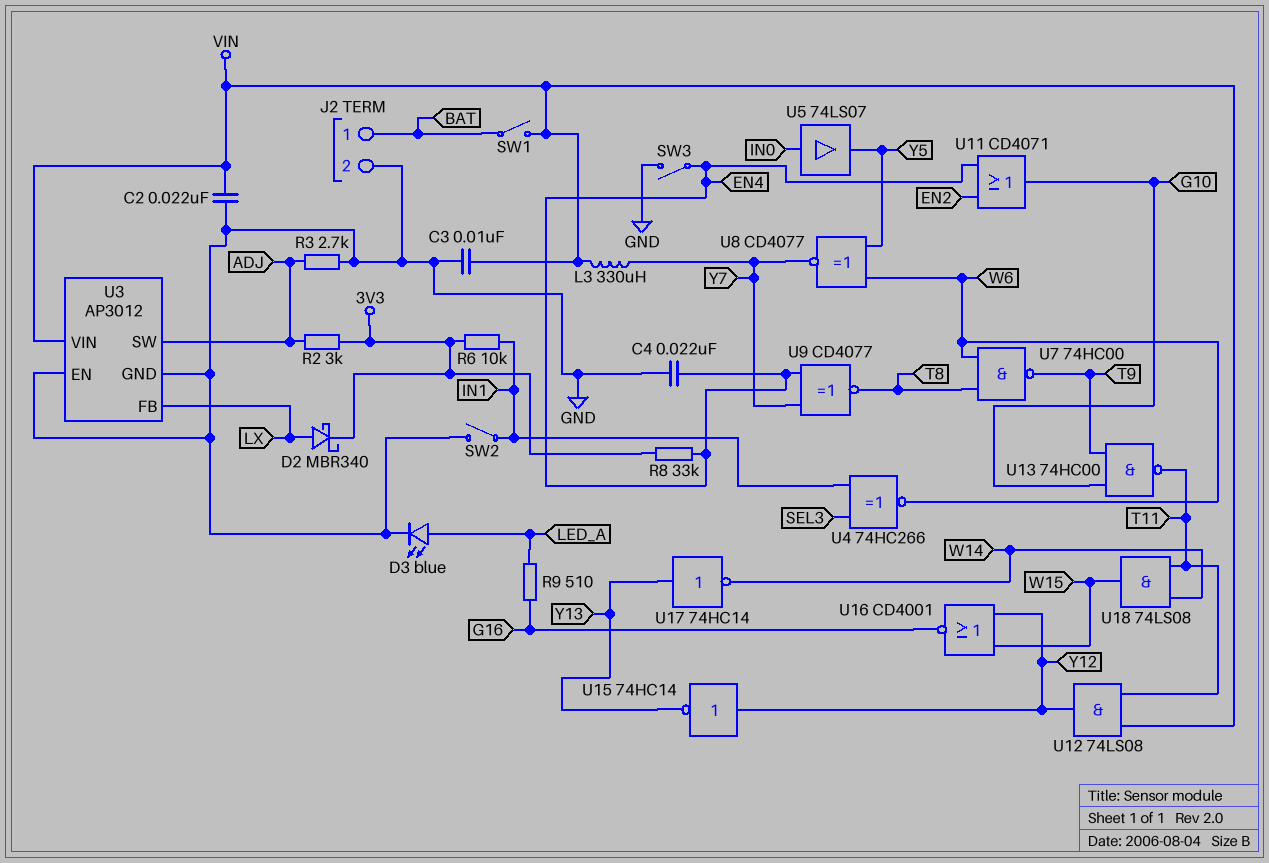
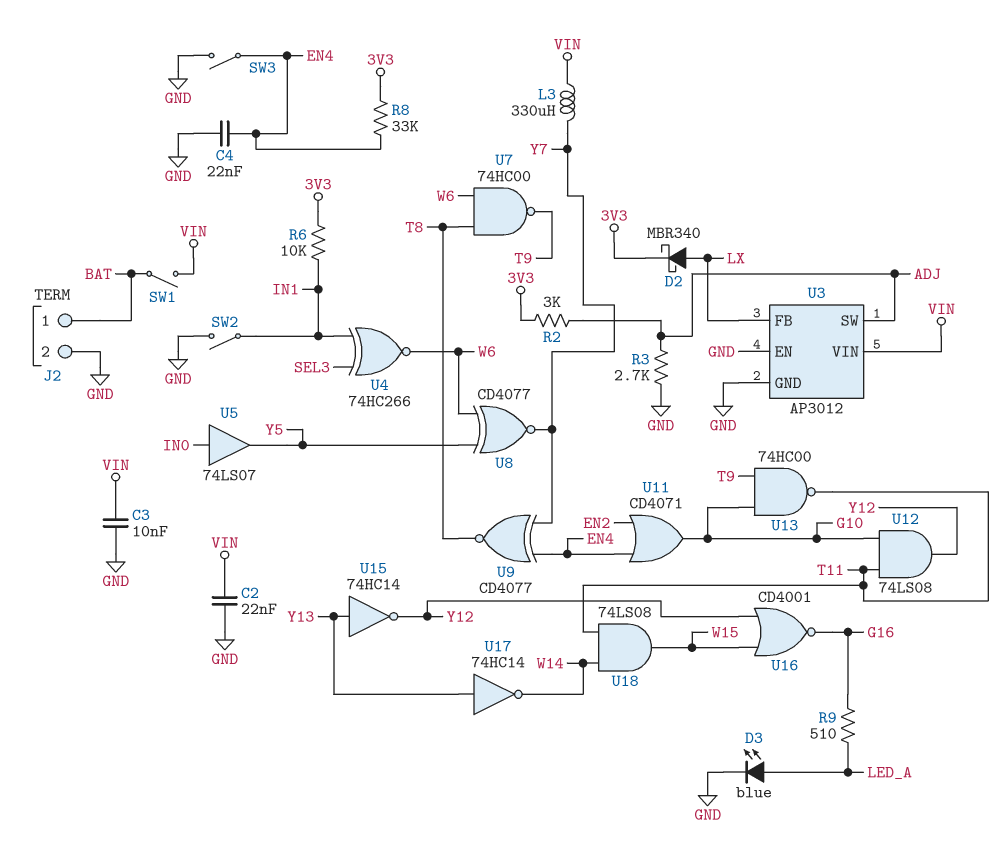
U12: AND 74LS08 (in T11, in VIN, out Y12) -> AND 74LS08 (in G10, in T11, out Y12)
U15: NOT 74HC14 (in Y12, out Y13) -> NOT 74HC14 (in Y13, out Y12)

